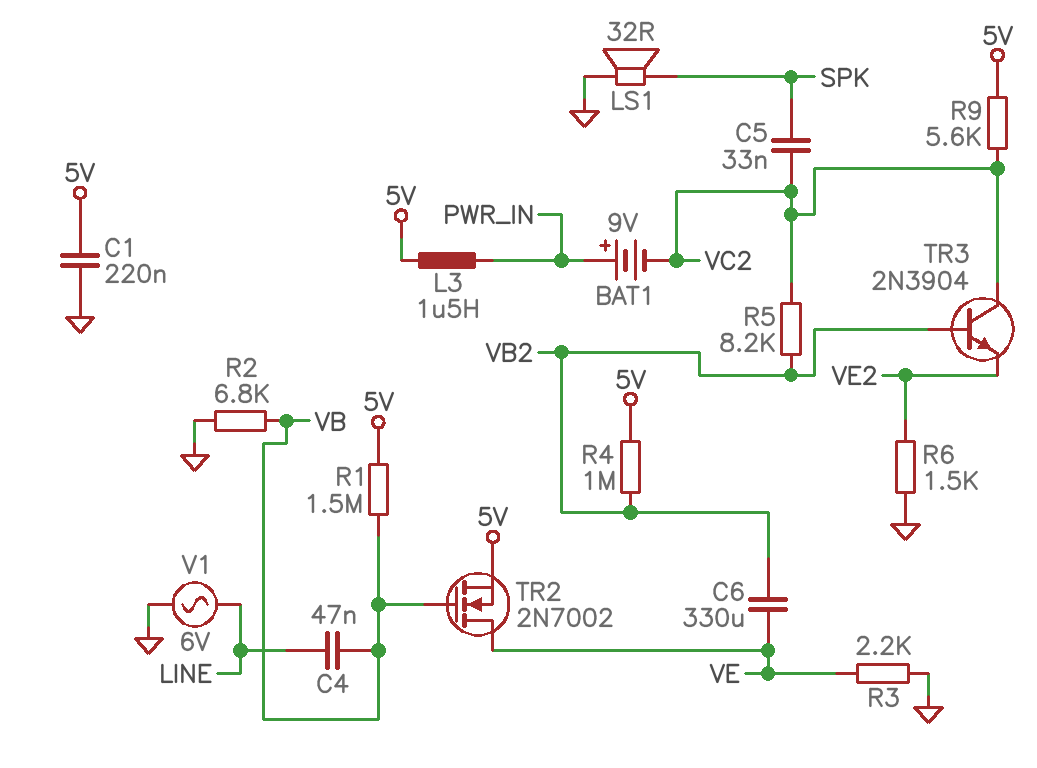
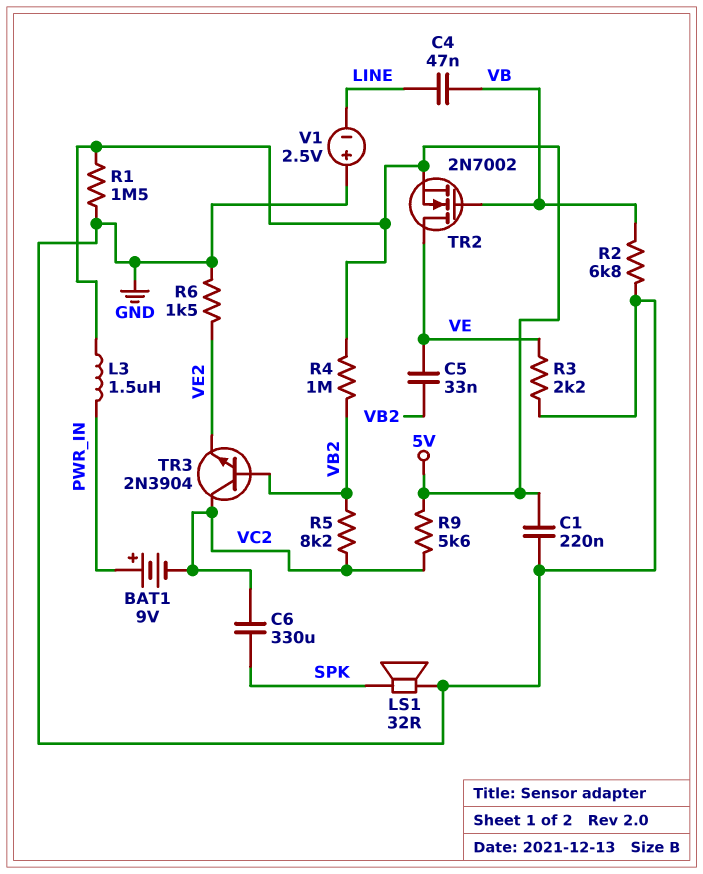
C5: 33nF (SPK, VC2) -> 33nF (VB2, VE)
C6: 330uF (VB2, VE) -> 330uF (SPK, VC2)
R1: 1.5M (5V, VB) -> 1.5M (5V, GND)
V1: AC 6V (GND, LINE) -> 2.5V (plus GND, minus LINE)

